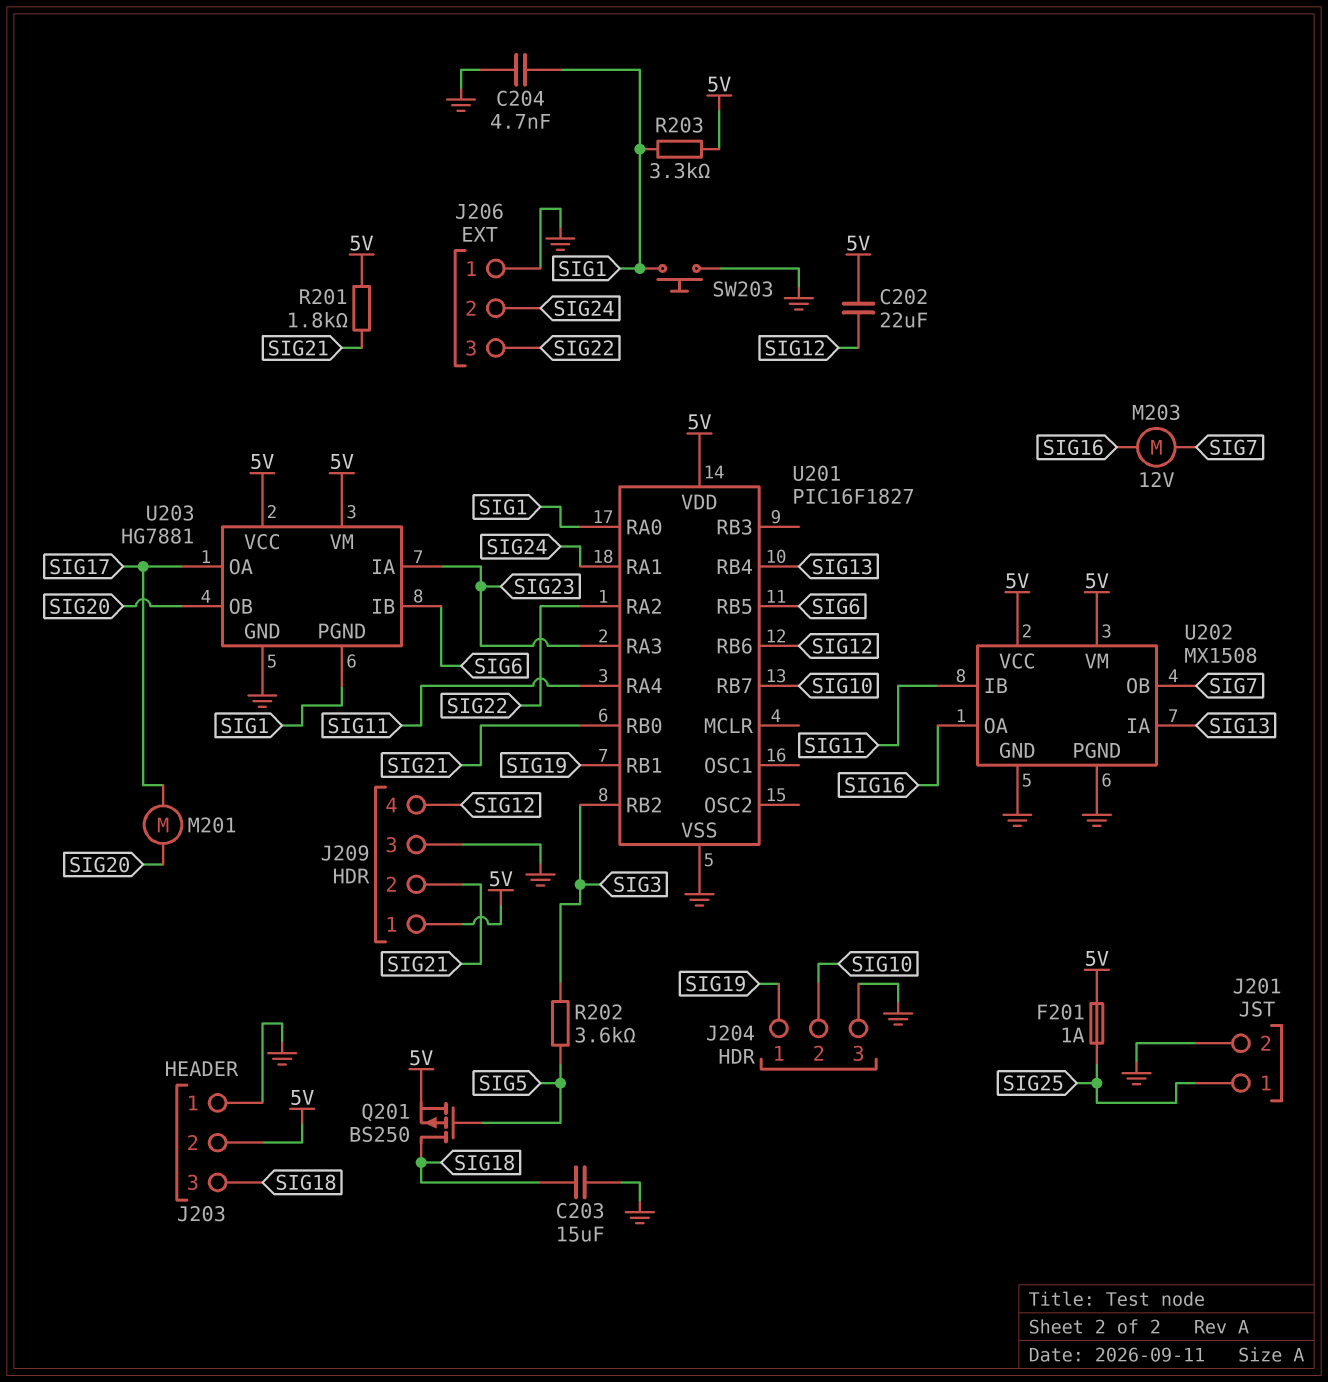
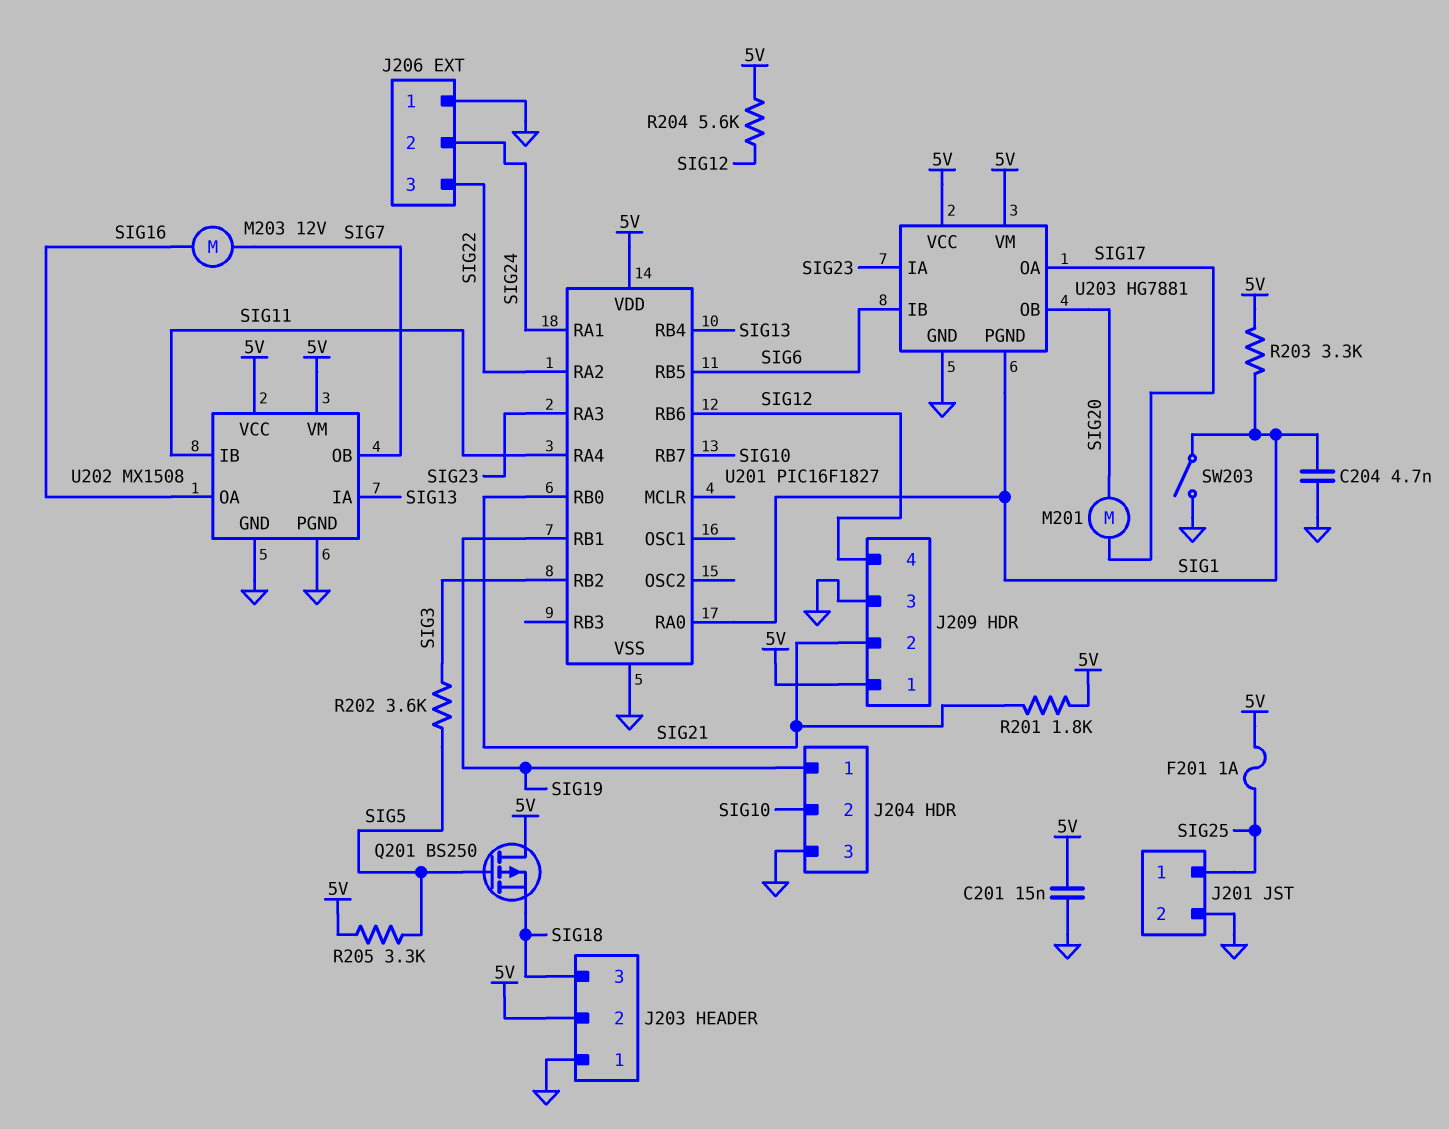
C201: none -> 15nF (5V, GND)
C202: 22uF (5V, SIG12) -> none
C203: 15uF (GND, SIG18) -> none
Q201: PMOS BS250 (G SIG5, D SIG18, S 5V) -> PMOS BS250 (G SIG5, D 5V, S SIG18)
R204: none -> 5.6k (5V, SIG12)
R205: none -> 3.3k (5V, SIG5)
SW203: button (GND, SIG1) -> switch (GND, SIG1)

